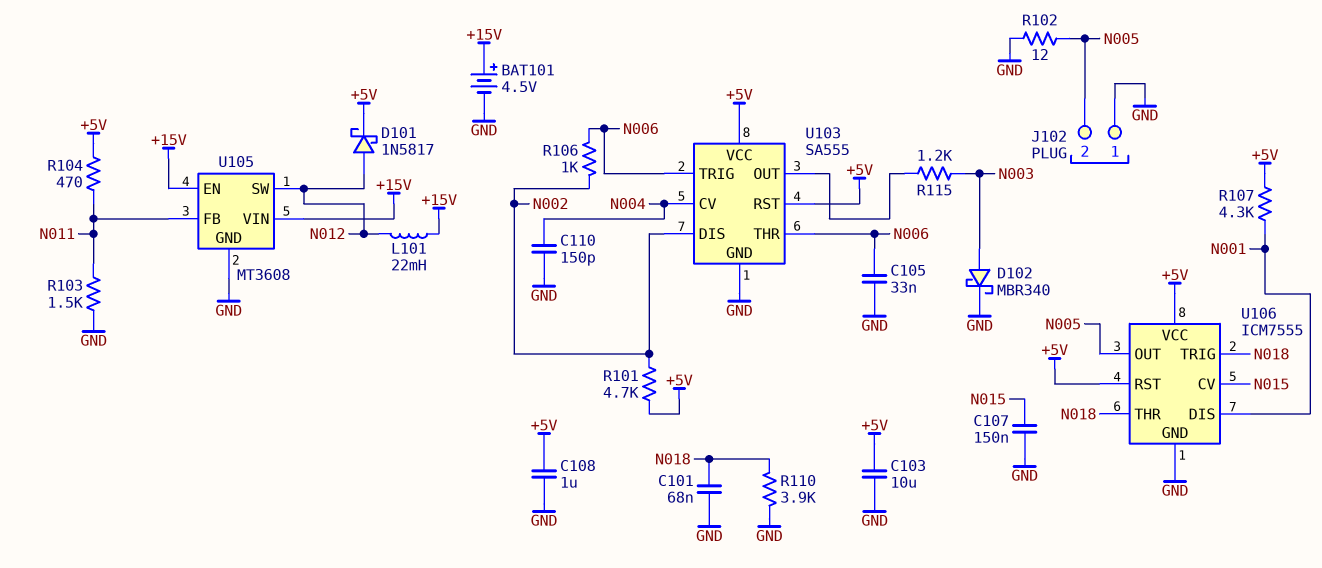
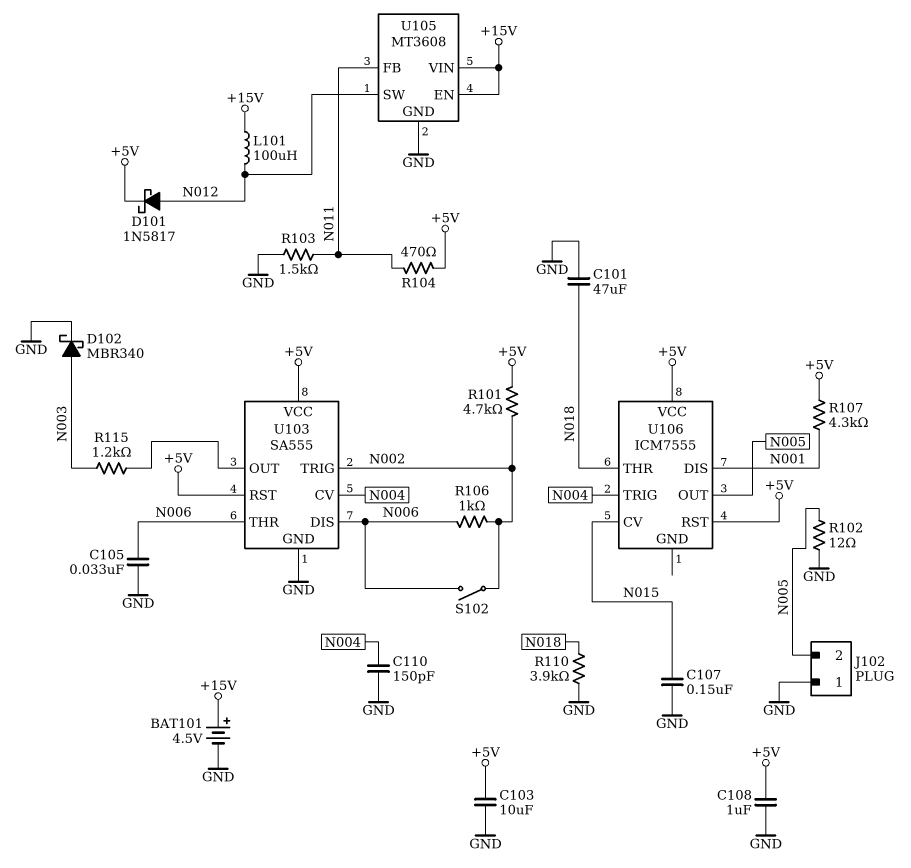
C101: 68nF (GND, N018) -> 47uF (GND, N018)
L101: 22mH (+15V, N012) -> 100uH (+15V, N012)
S102: none -> switch (N002, N006)
U103 pin DIS: N002 -> N006
U103 pin TRIG: N006 -> N002
U106 pin GND: GND -> none
U106 pin TRIG: N018 -> N004

